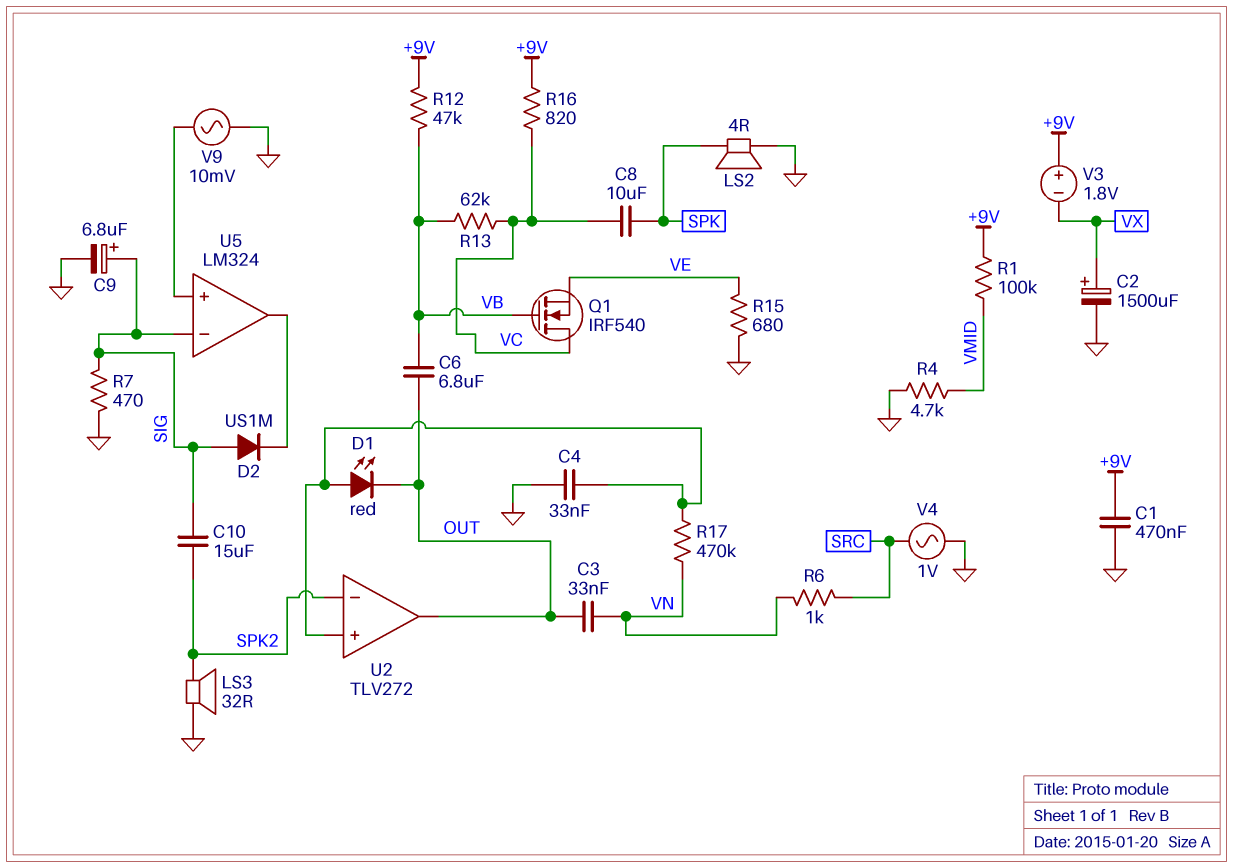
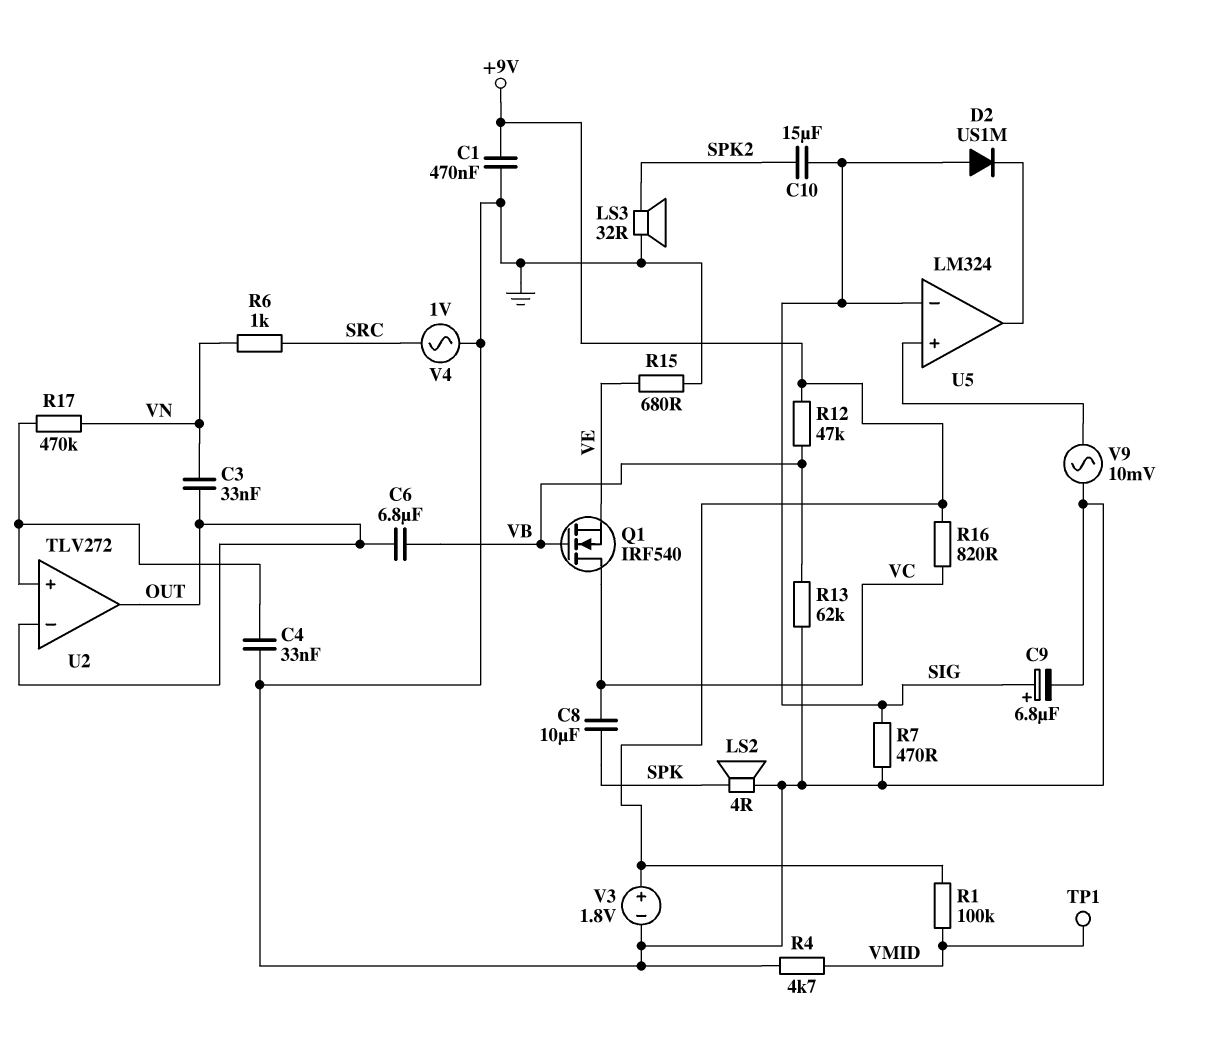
C2: 1500uF (plus VX, minus GND) -> none
D1: LED red (A U2/in+, K OUT) -> none
R13: 62k (VB, VC) -> 62k (GND, VB)
TP1: none -> test point (VMID)
U2 pin in-: SPK2 -> OUT
V3: 1.8V (plus +9V, minus VX) -> 1.8V (plus +9V, minus GND)

